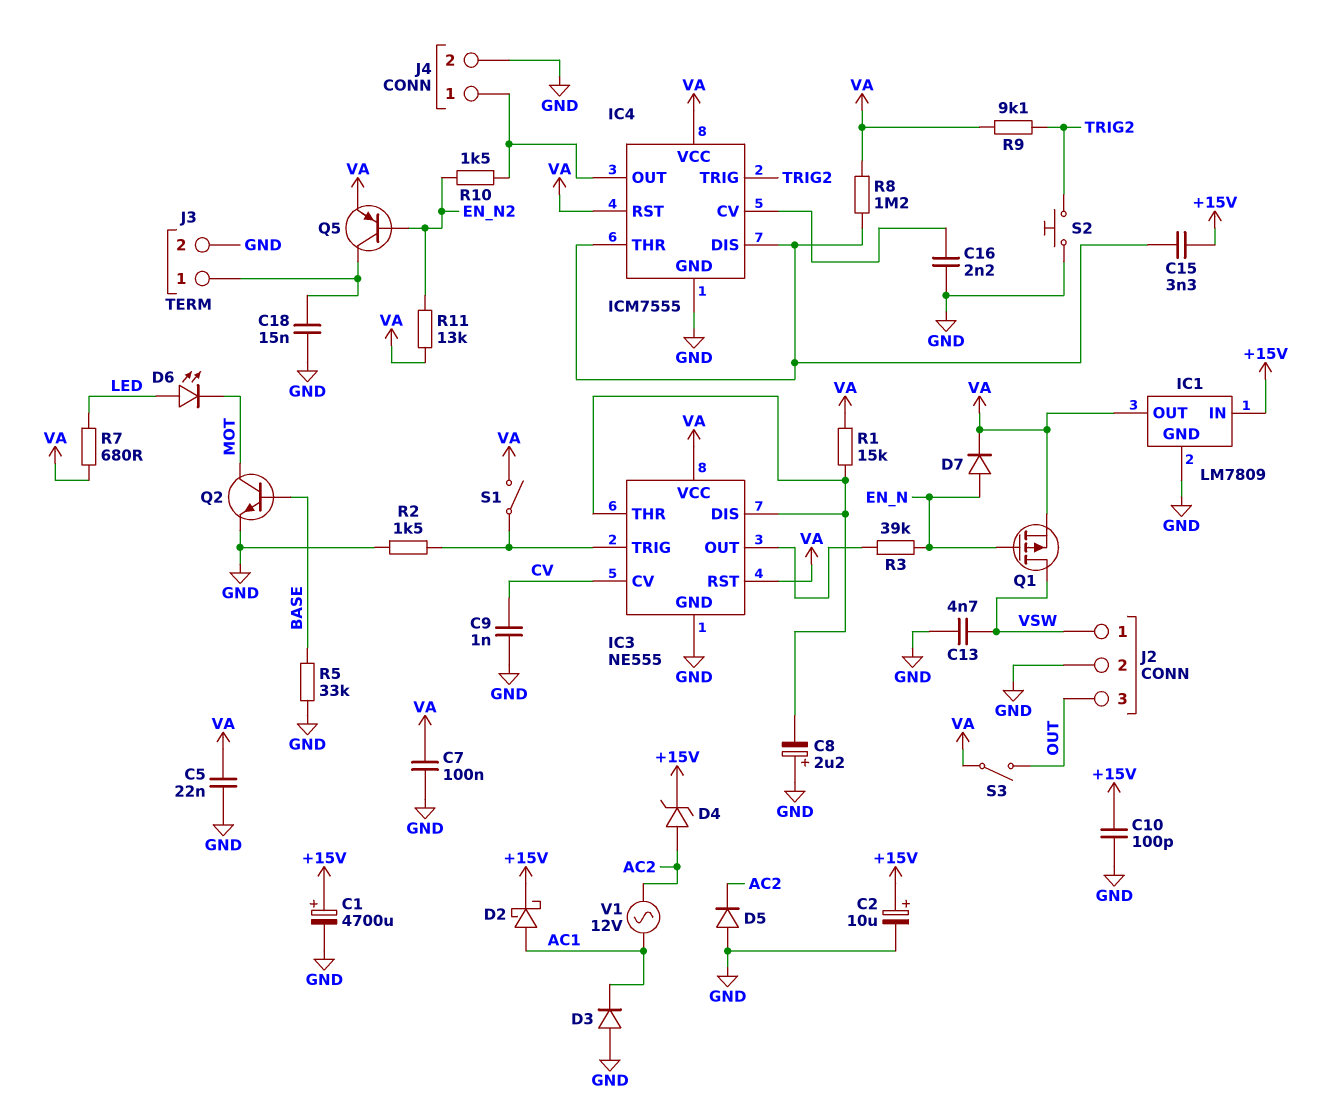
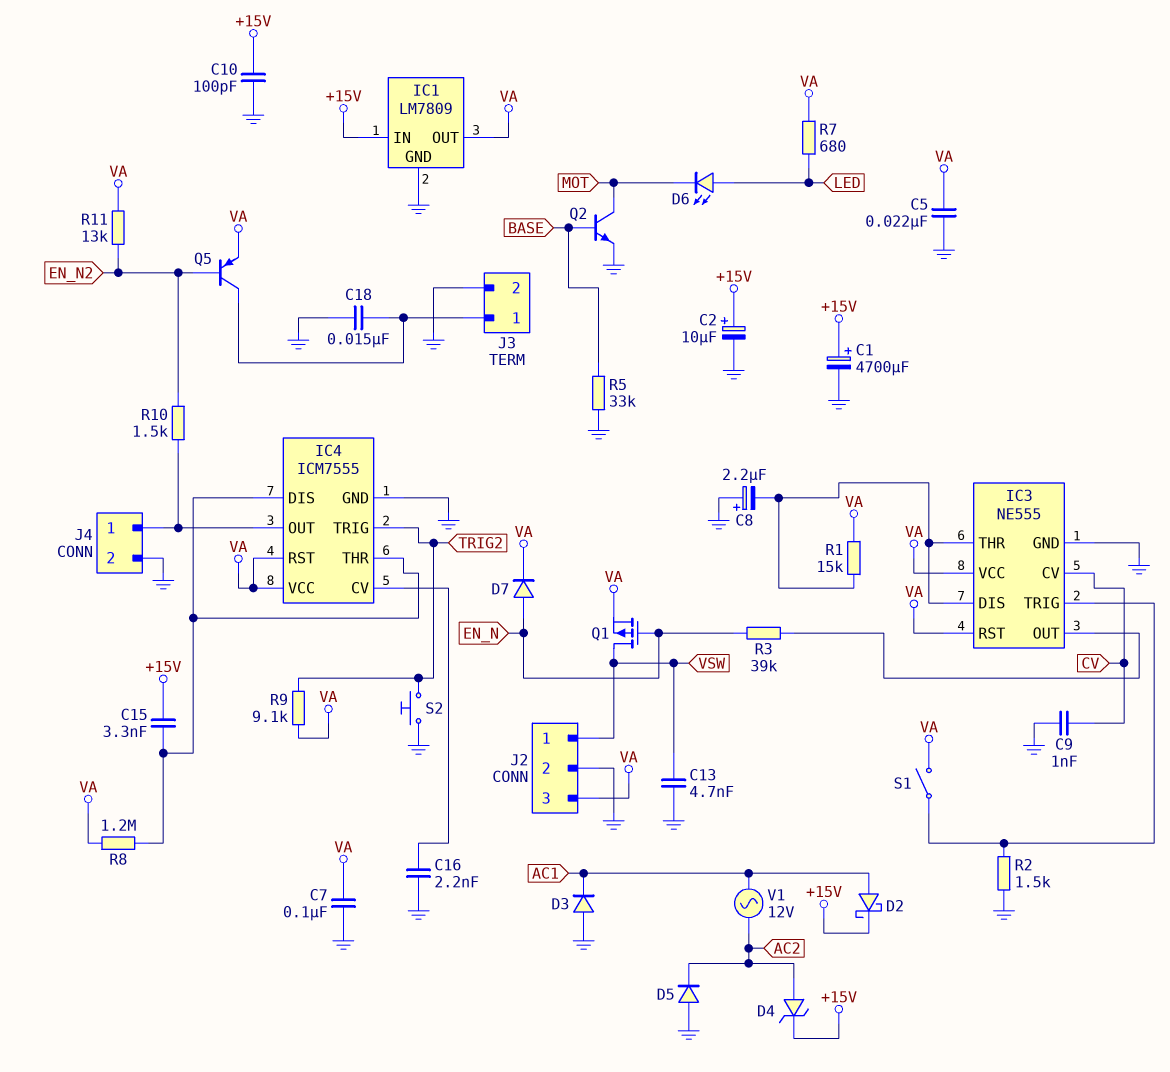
J2 pin 3: OUT -> VA
S3: switch (OUT, VA) -> none

